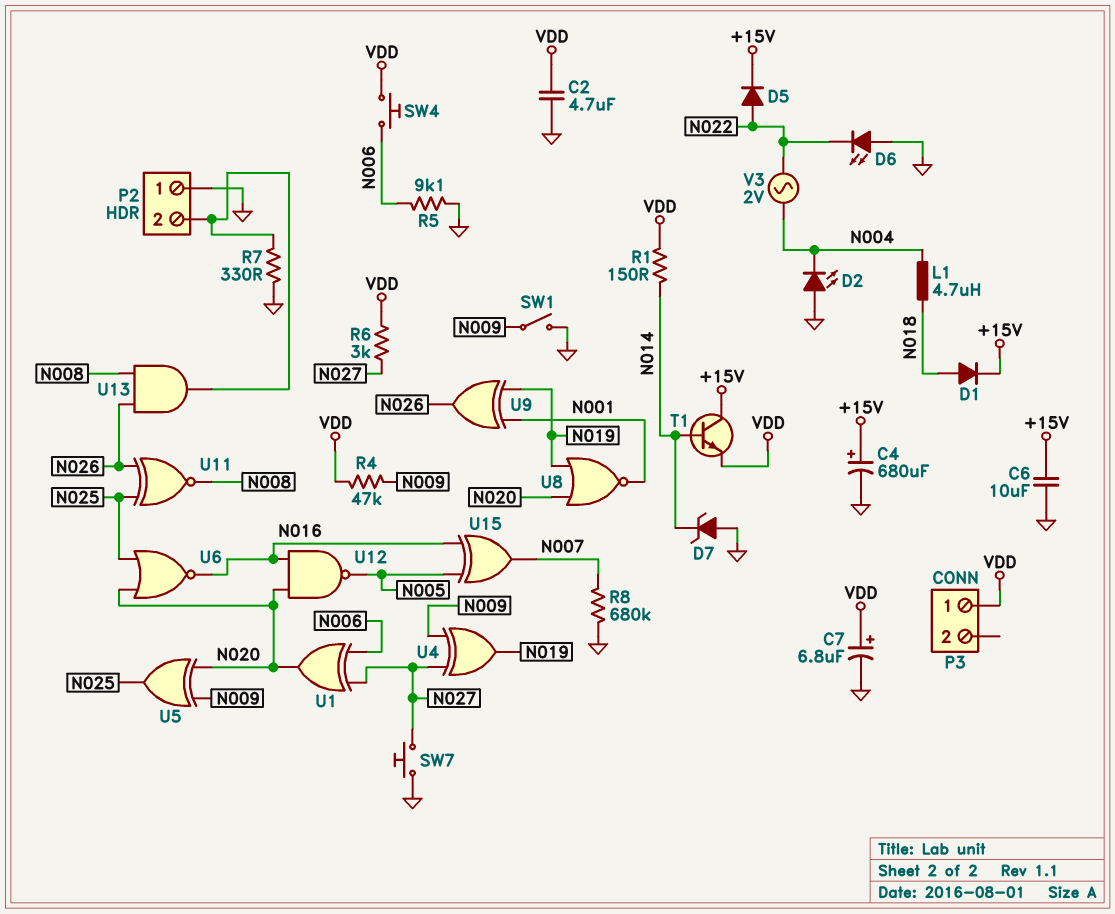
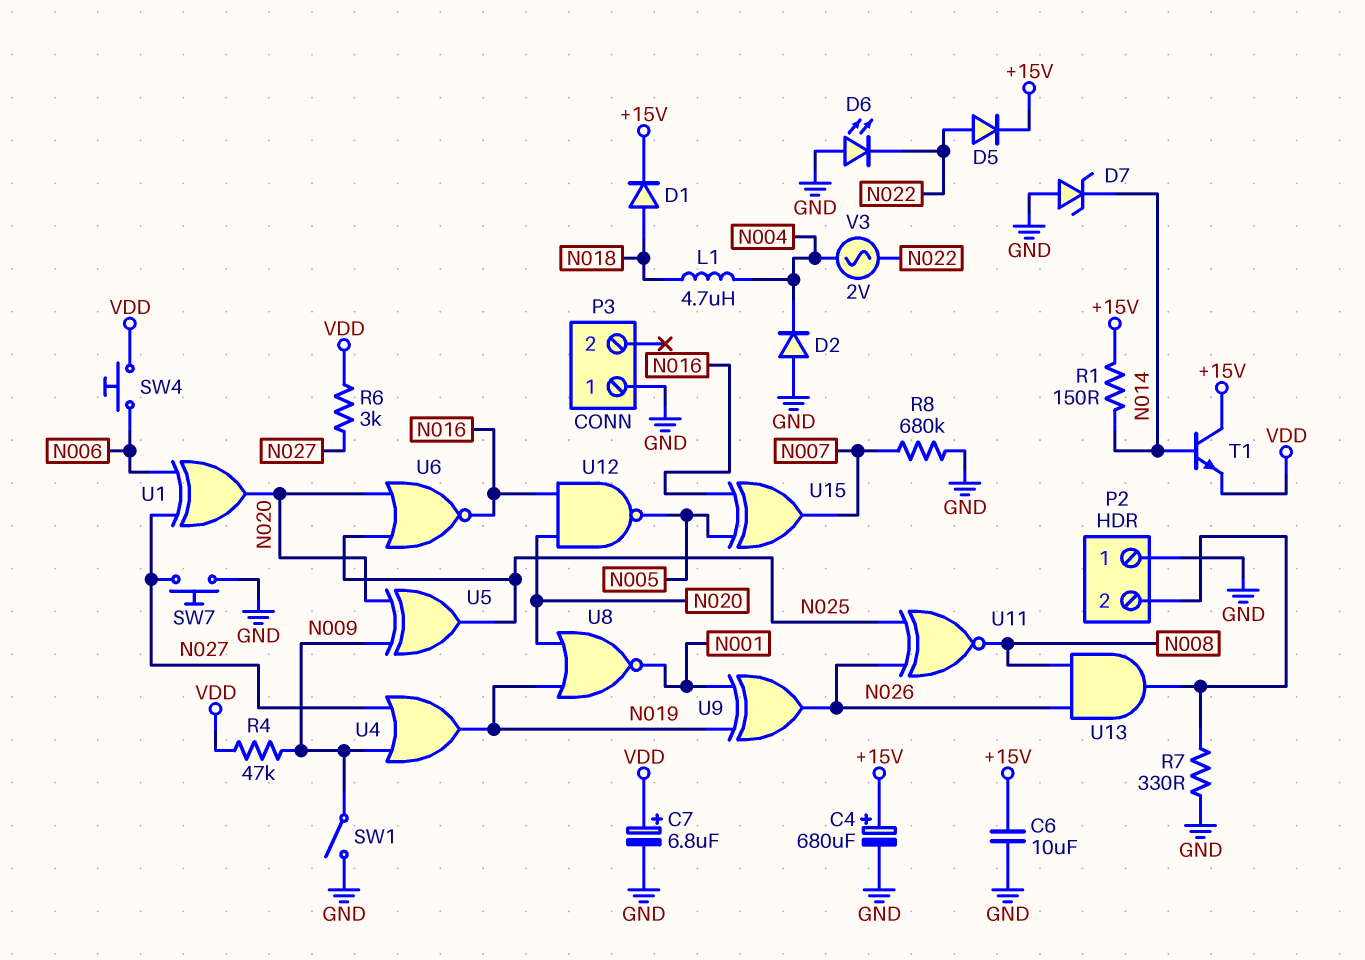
C2: 4.7uF (GND, VDD) -> none
D2: LED (A GND, K N004) -> diode (A GND, K N004)
P3 pin 1: VDD -> GND
R1: 150 (N014, VDD) -> 150 (+15V, N014)
R5: 9.1k (GND, N006) -> none
U4: XOR (in N009, in N027, out N019) -> OR (in N009, in N027, out N019)

